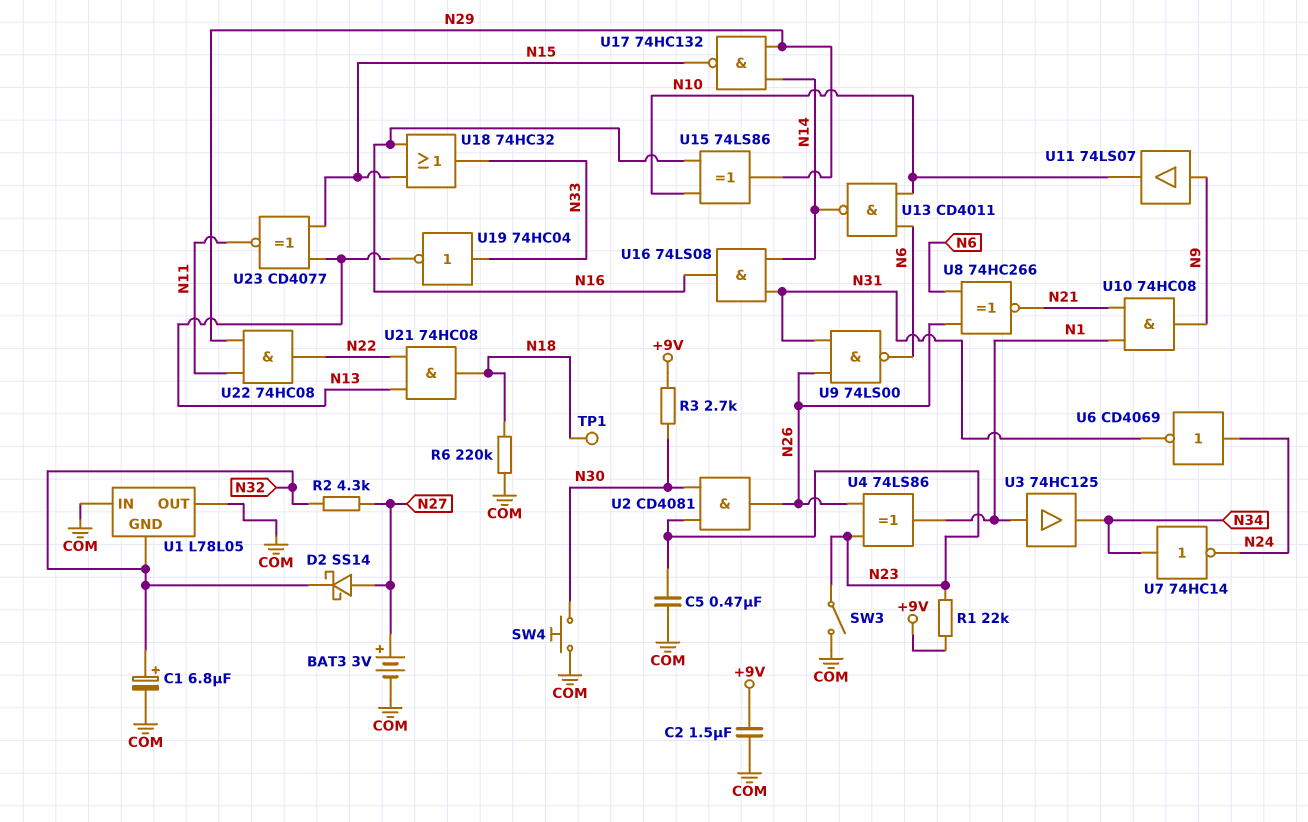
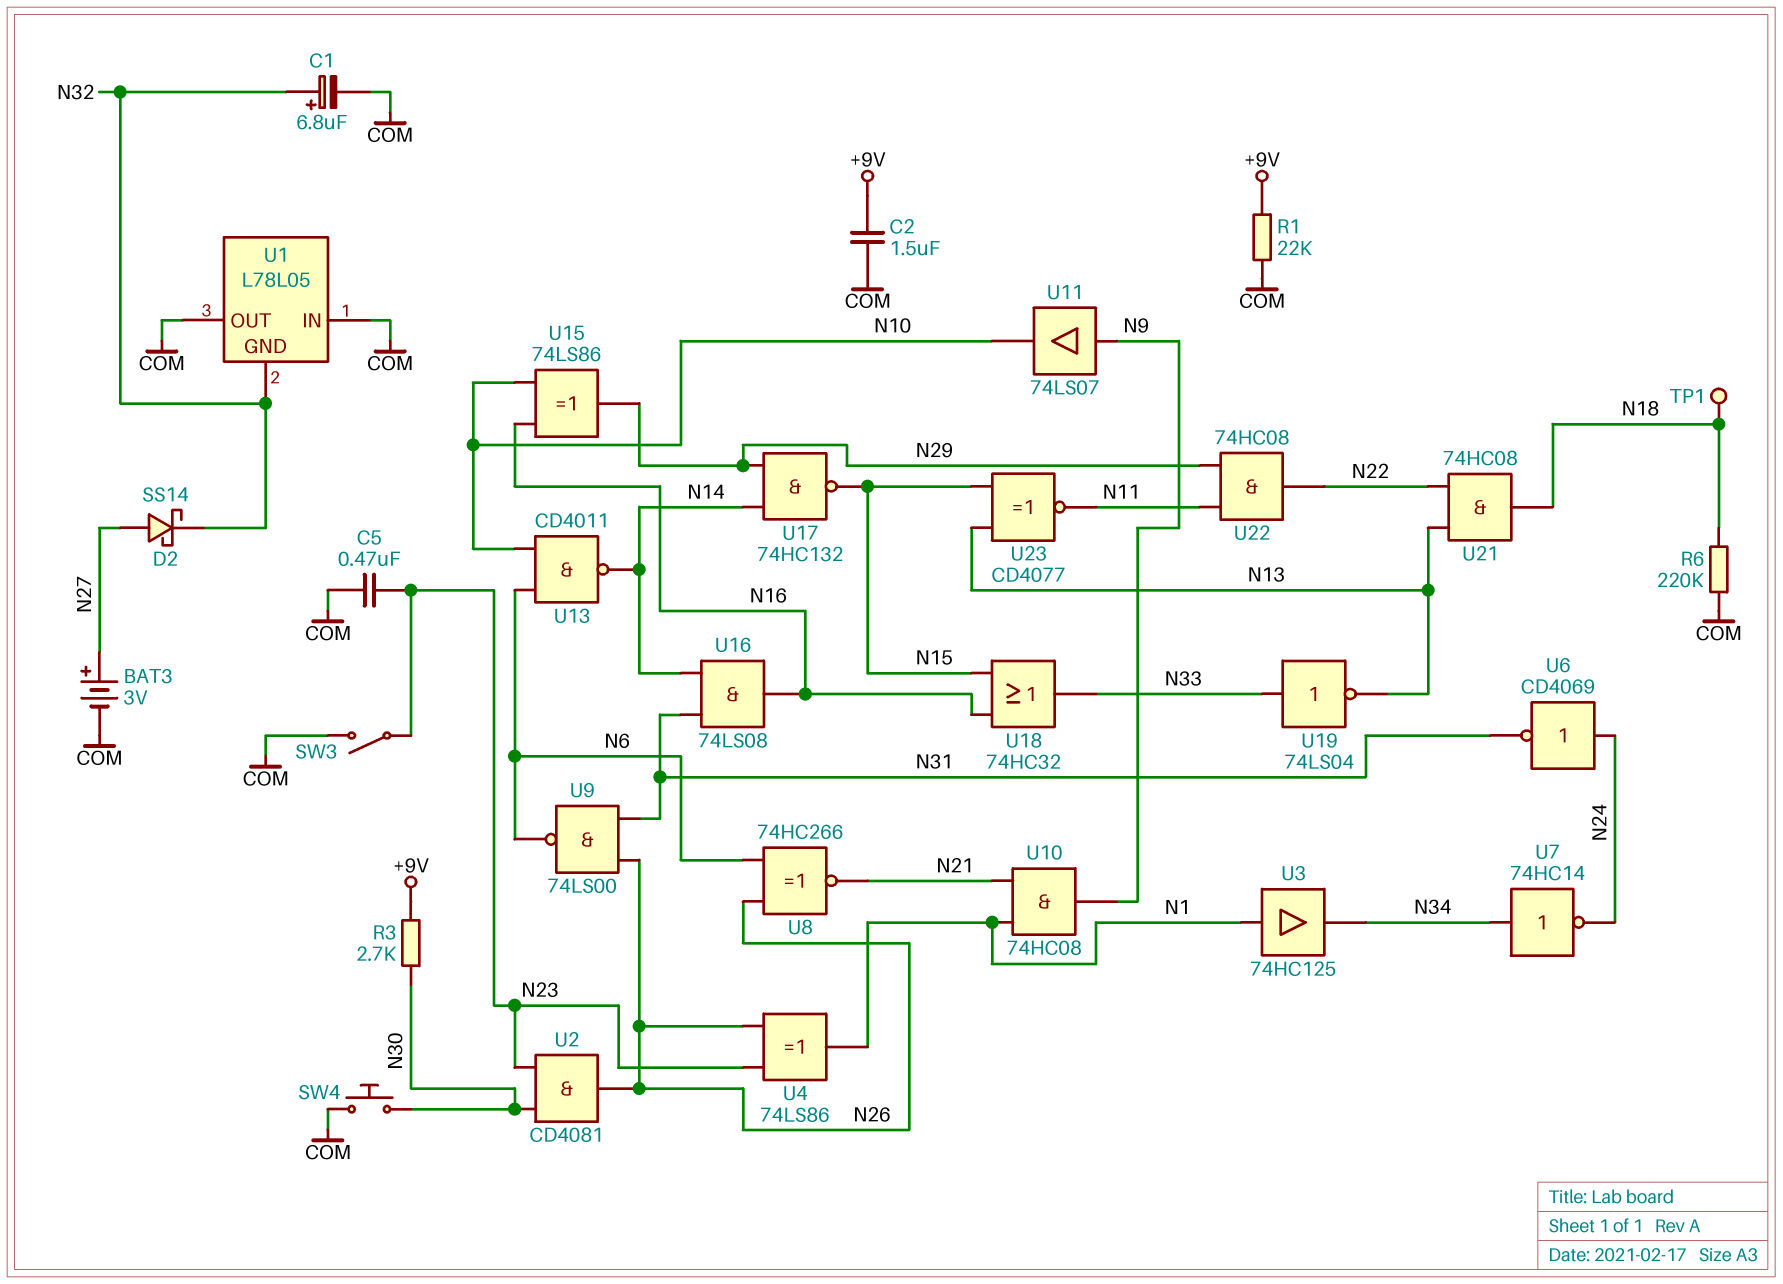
R1: 22k (+9V, N23) -> 22k (+9V, COM)
R2: 4.3k (N27, N32) -> none
U19: NOT 74HC04 (in N33, out N13) -> NOT 74LS04 (in N33, out N13)

